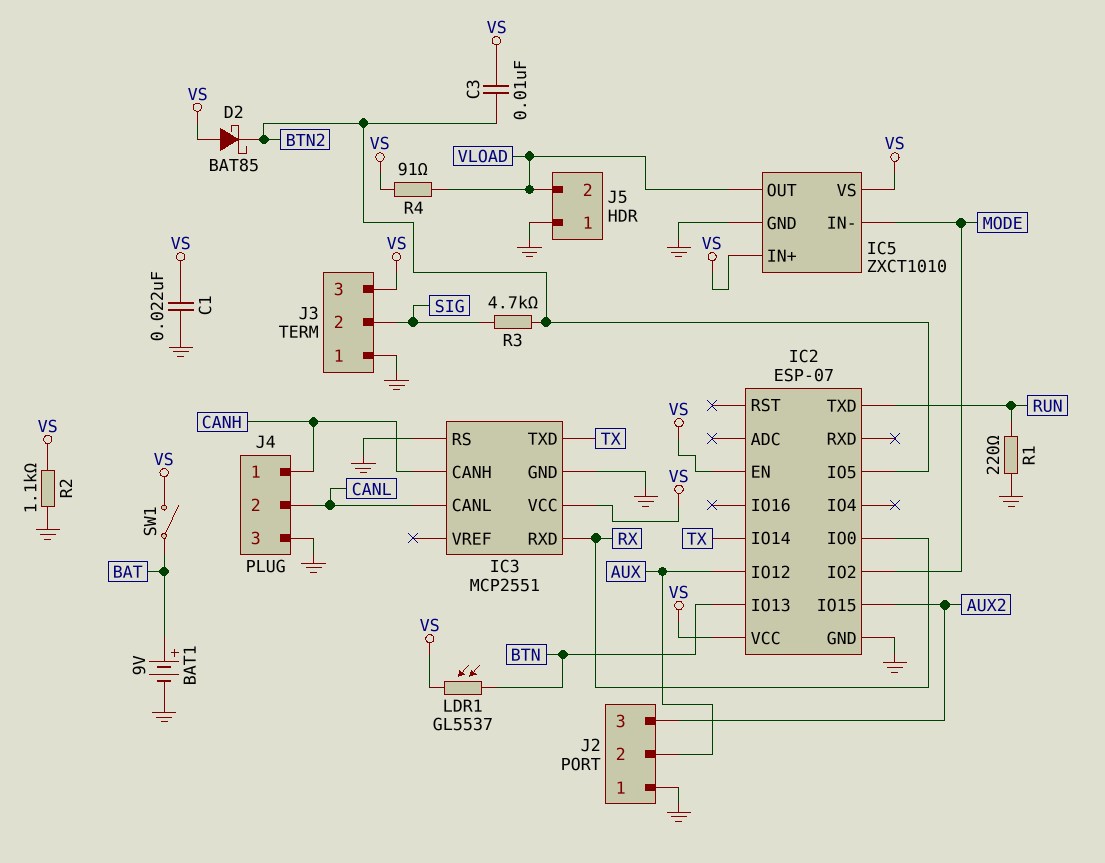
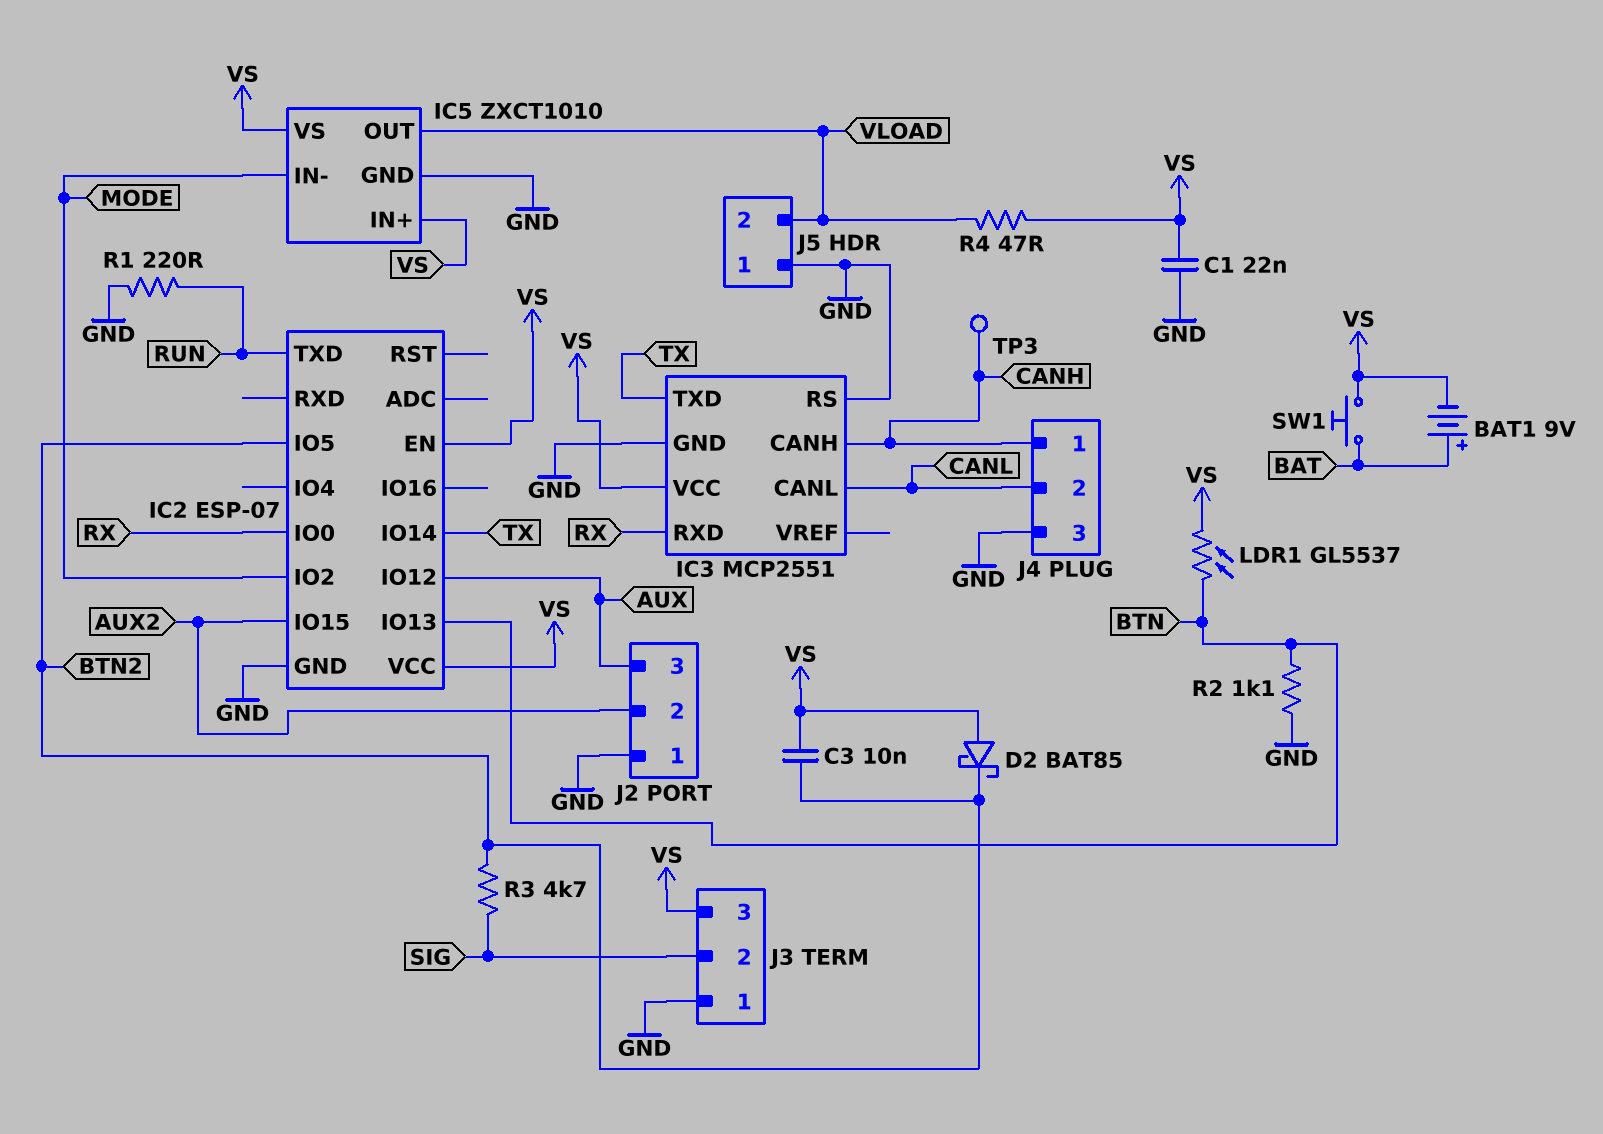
BAT1: 9V (plus BAT, minus GND) -> 9V (plus BAT, minus VS)
J2 pin 2: AUX -> AUX2
J2 pin 3: AUX2 -> AUX
R2: 1.1k (GND, VS) -> 1.1k (BTN, GND)
R4: 91 (VLOAD, VS) -> 47 (VLOAD, VS)
SW1: switch (BAT, VS) -> button (BAT, VS)
TP3: none -> test point (CANH)

